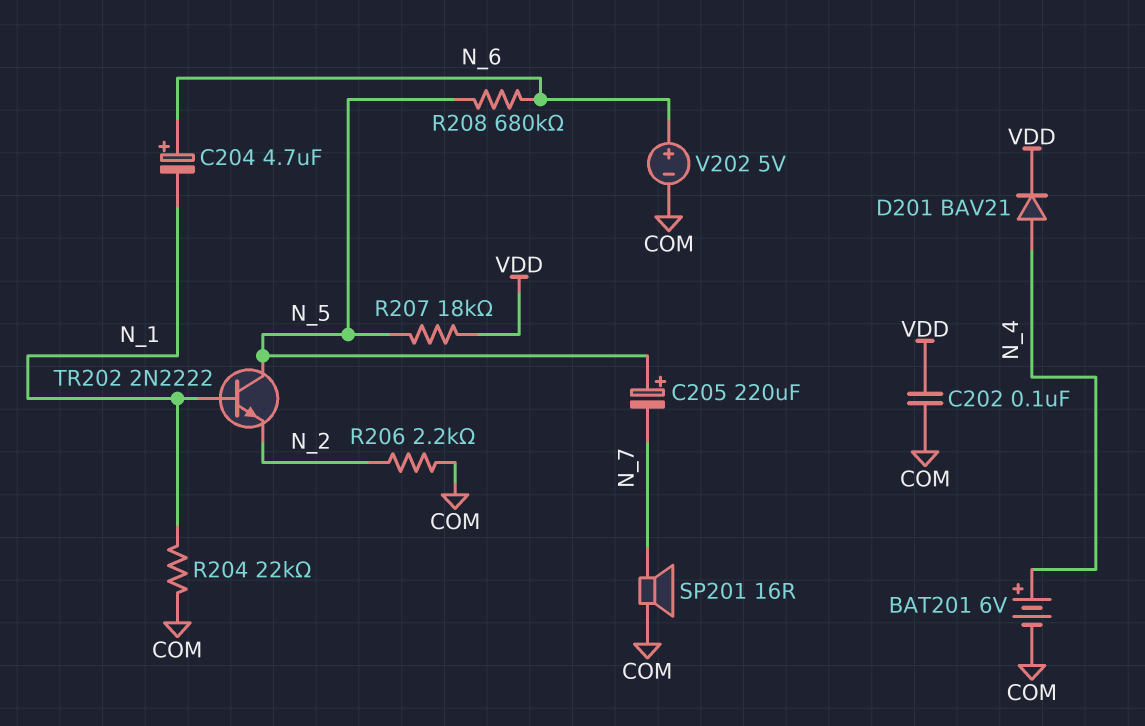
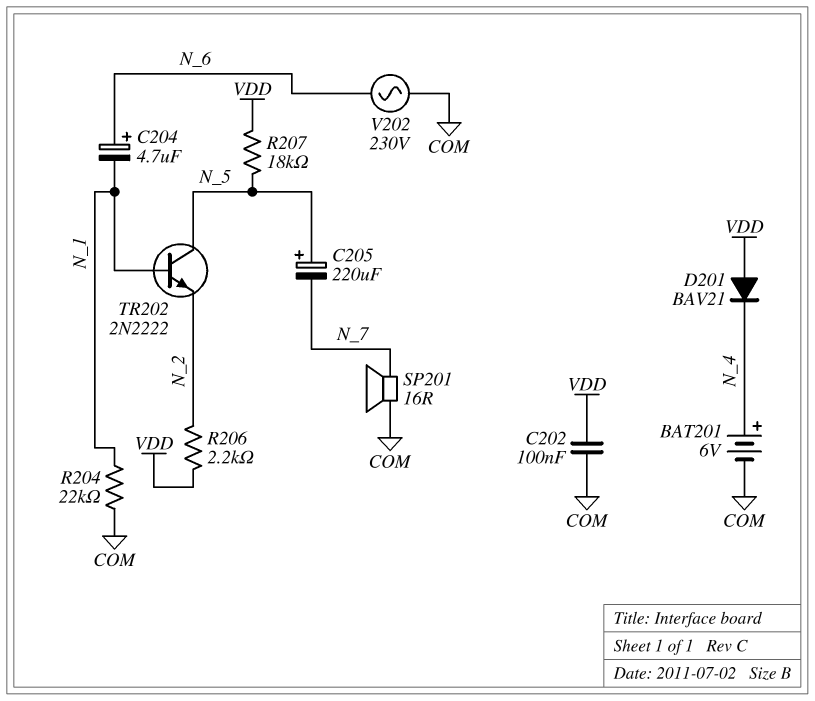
D201: diode BAV21 (A N_4, K VDD) -> diode BAV21 (A VDD, K N_4)
R206: 2.2k (COM, N_2) -> 2.2k (N_2, VDD)
R208: 680k (N_5, N_6) -> none
V202: 5V (plus N_6, minus COM) -> AC 230V (COM, N_6)

